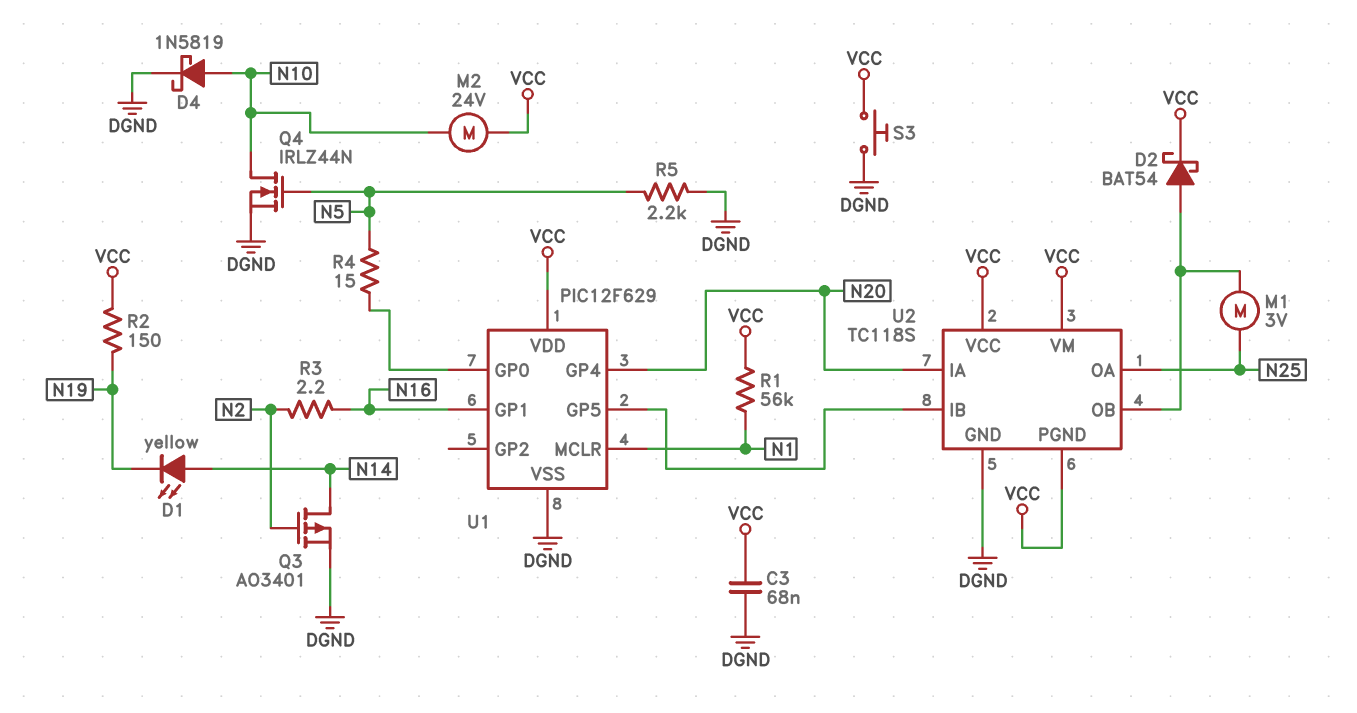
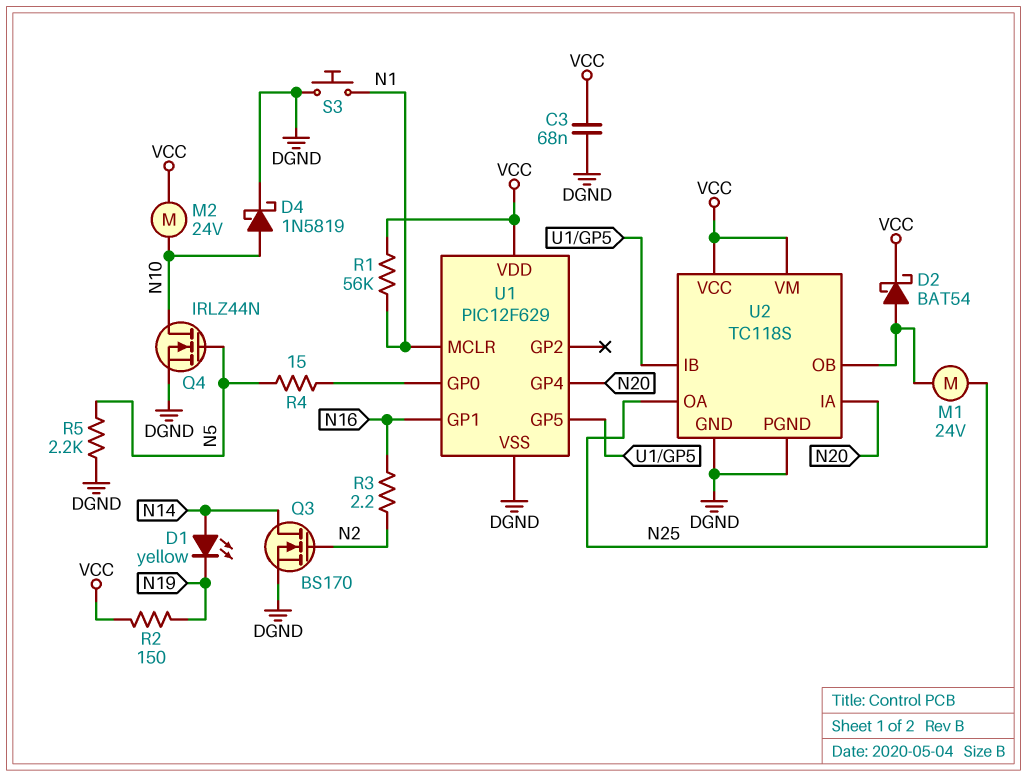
M1: motor 3V (N25, U2/OB) -> motor 24V (N25, U2/OB)
Q3: PMOS AO3401 (G N2, D N14, S DGND) -> NMOS BS170 (G N2, D N14, S DGND)
S3: button (DGND, VCC) -> button (DGND, N1)
U2 pin PGND: VCC -> DGND

